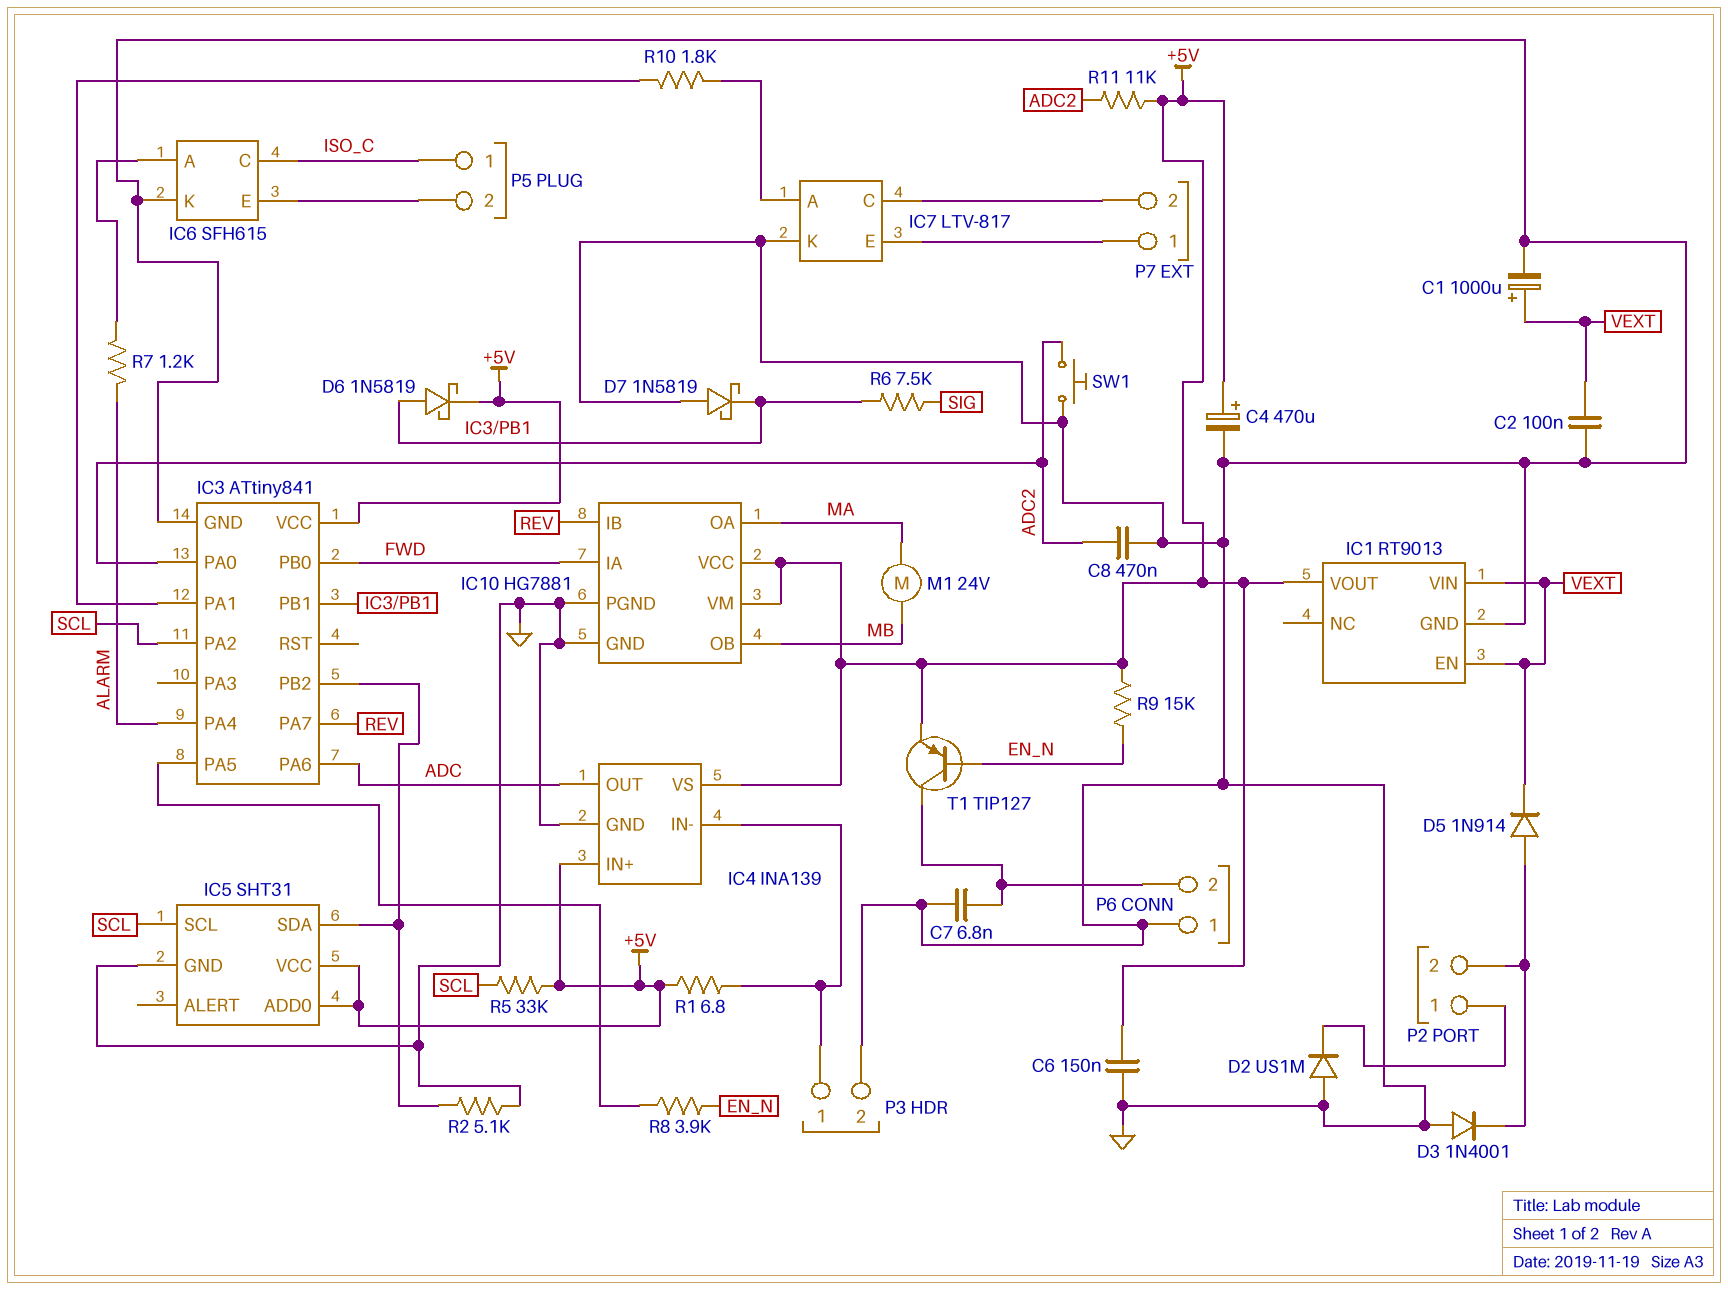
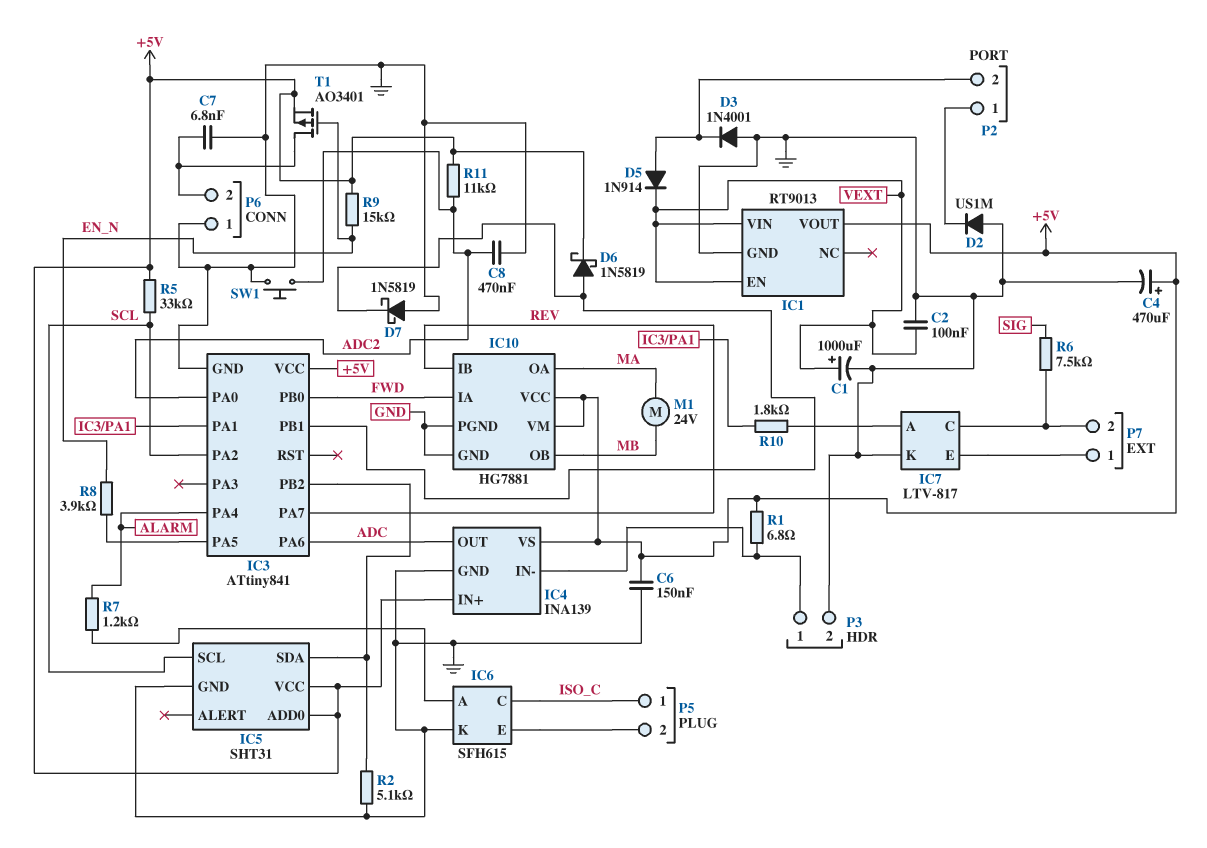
R6: 7.5k (IC3/PB1, SIG) -> 7.5k (IC7/C, SIG)
T1: PNP TIP127 (B EN_N, C P6/2, E +5V) -> PMOS AO3401 (G EN_N, D P6/2, S +5V)

